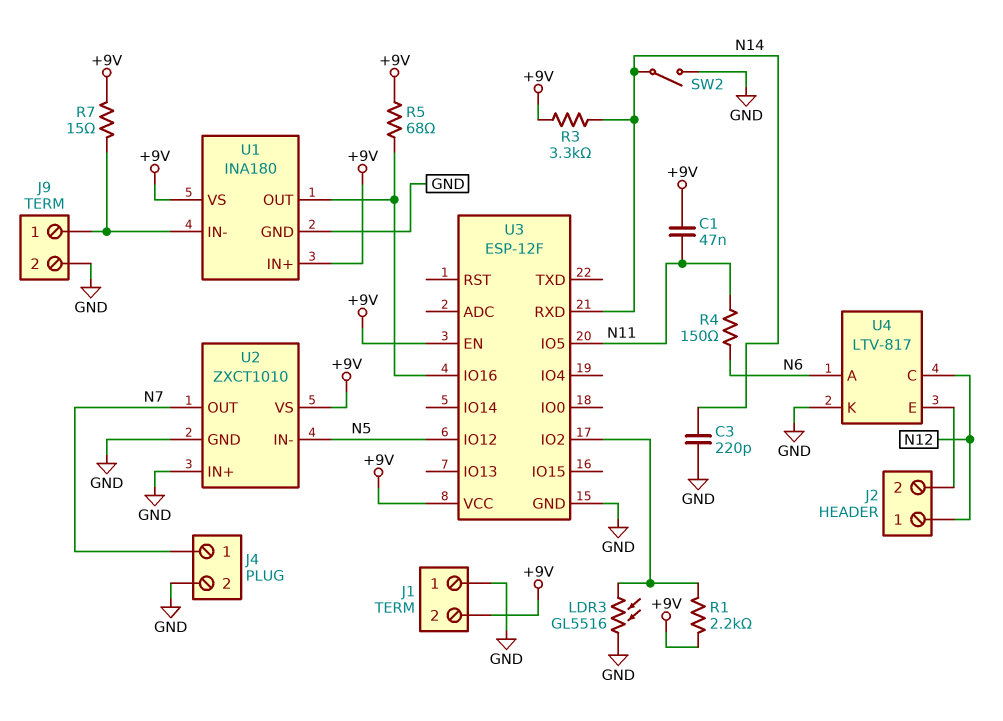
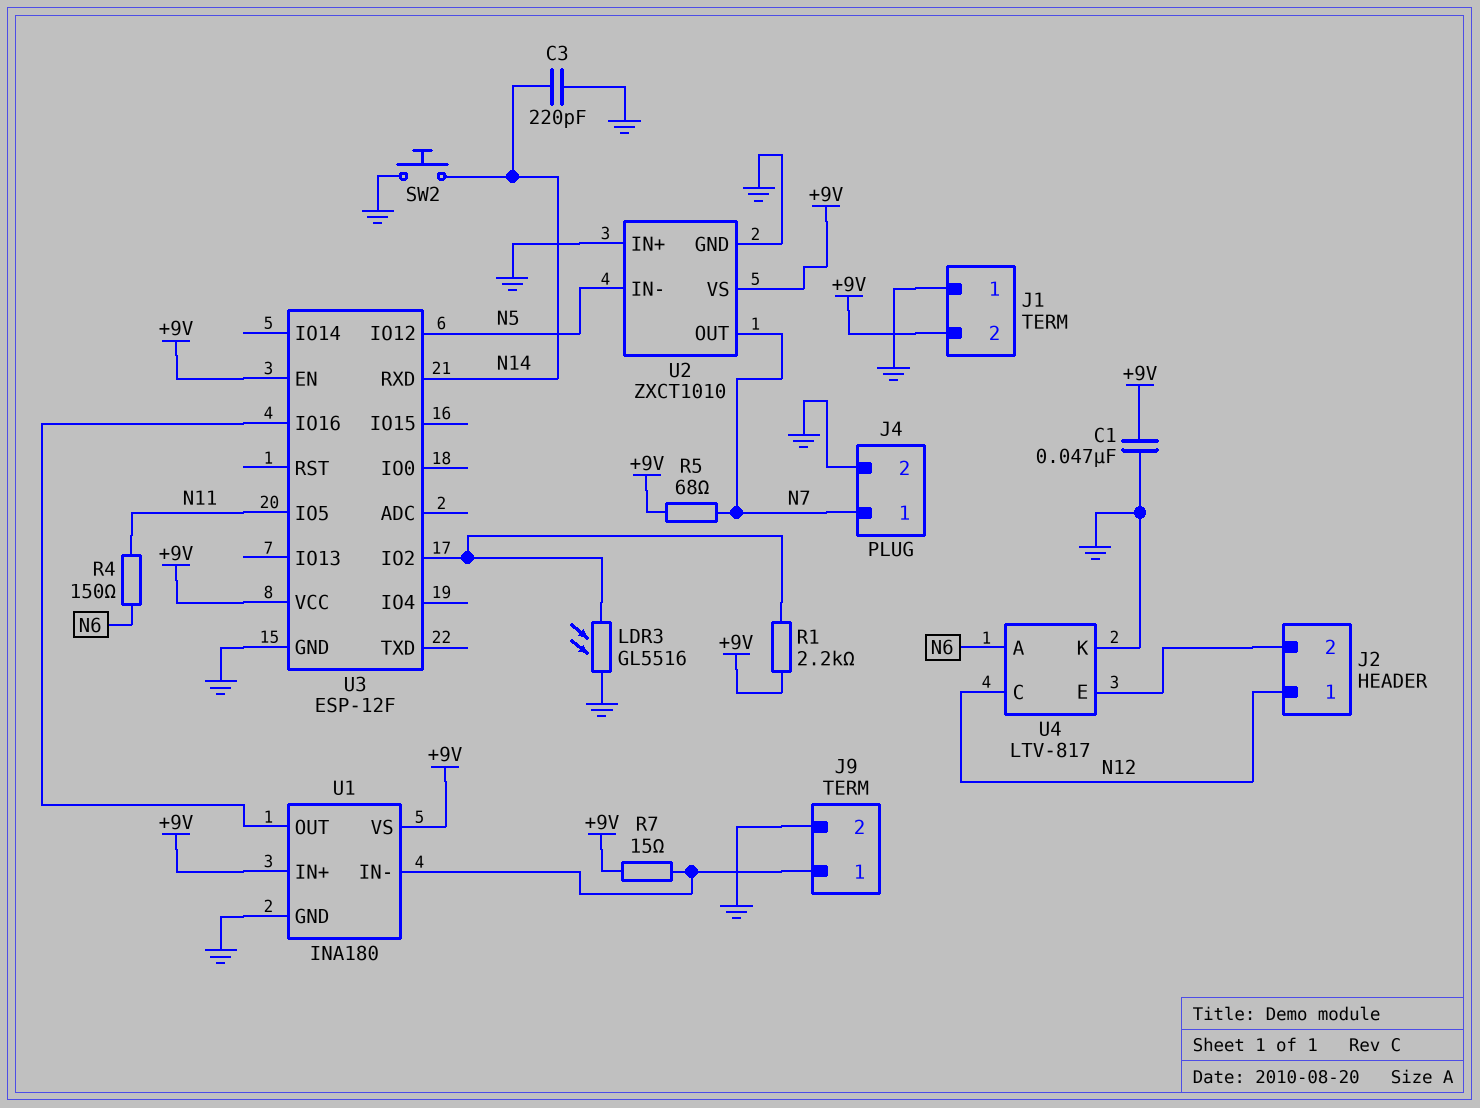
C1: 47nF (+9V, N11) -> 47nF (+9V, GND)
R3: 3.3k (+9V, N14) -> none
R5: 68 (+9V, U1/OUT) -> 68 (+9V, N7)
SW2: switch (GND, N14) -> button (GND, N14)

